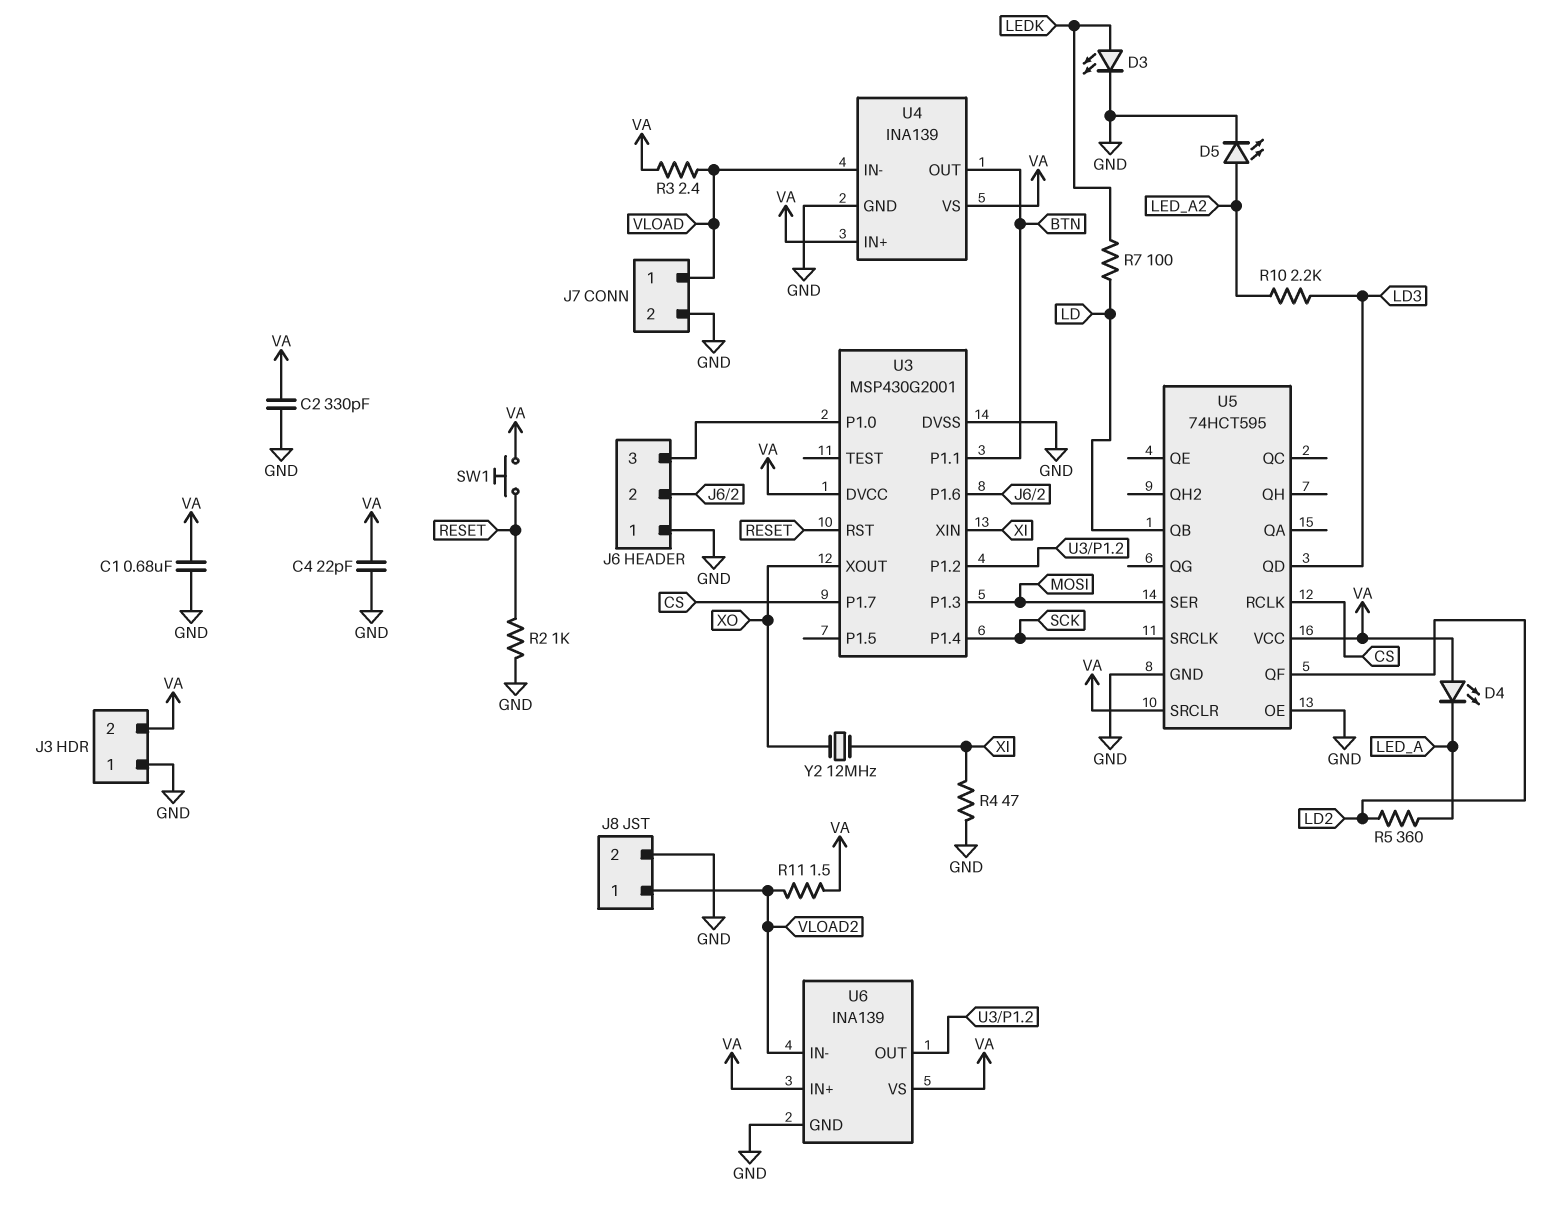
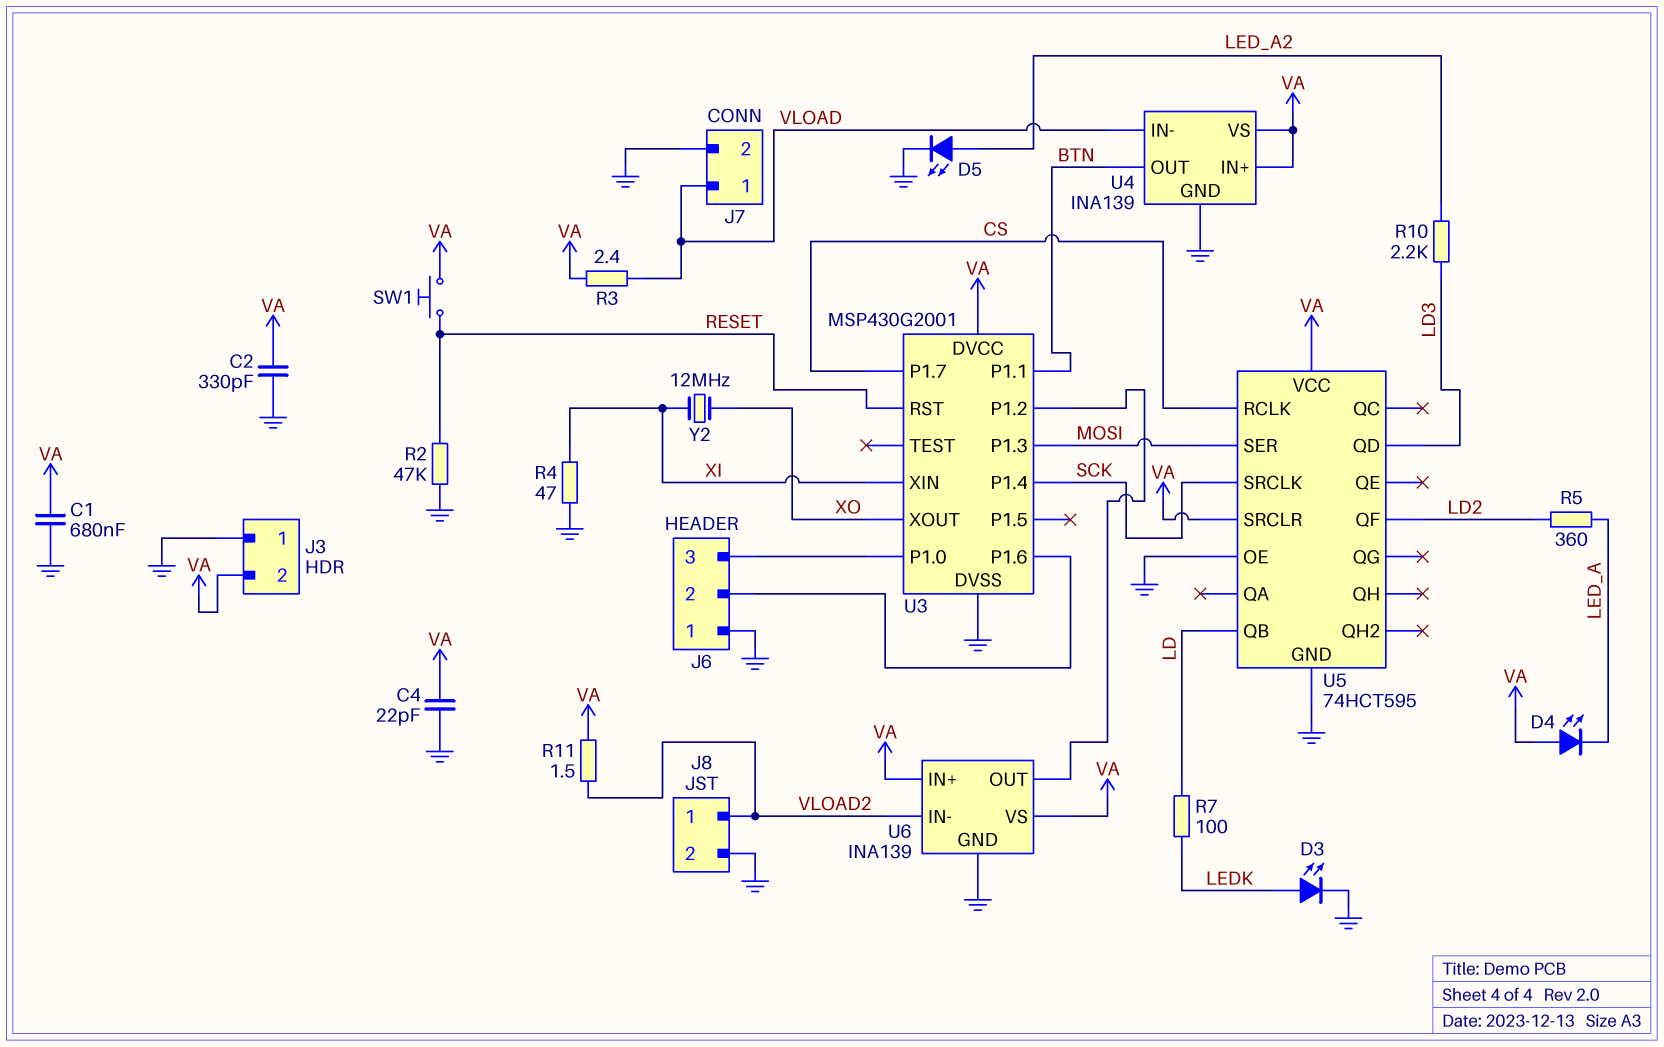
R2: 1k (GND, RESET) -> 47k (GND, RESET)

